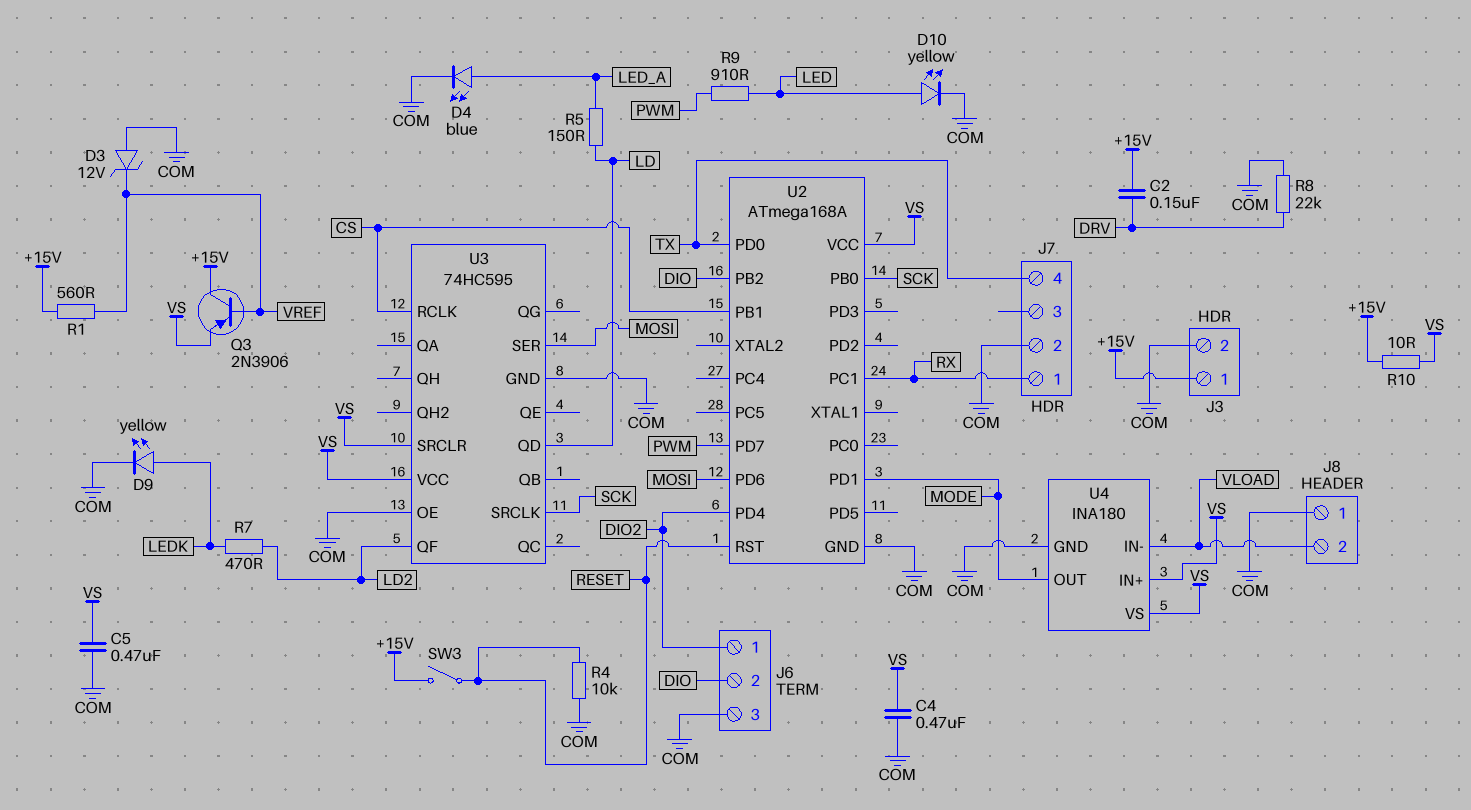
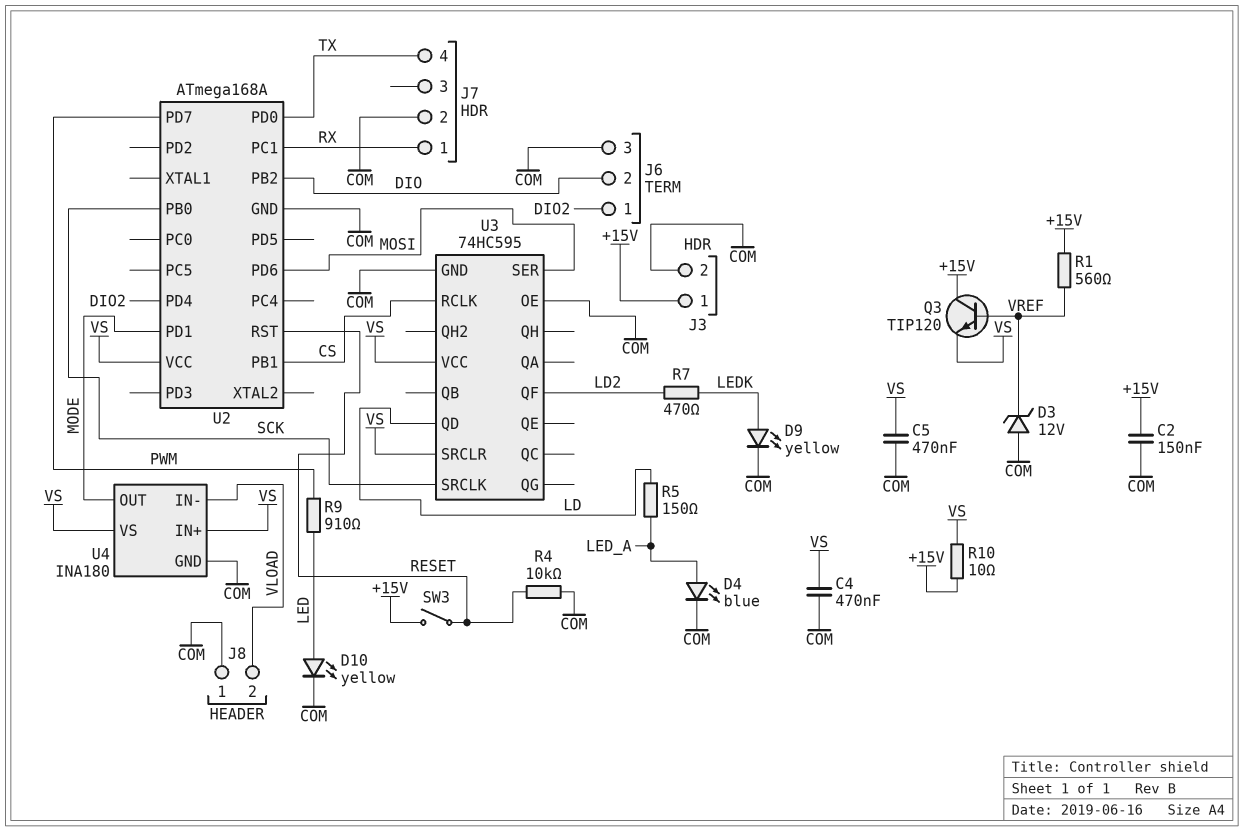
C2: 150nF (+15V, DRV) -> 150nF (+15V, COM)
Q3: PNP 2N3906 (B VREF, C +15V, E VS) -> NPN TIP120 (B VREF, C +15V, E VS)
R8: 22k (COM, DRV) -> none

